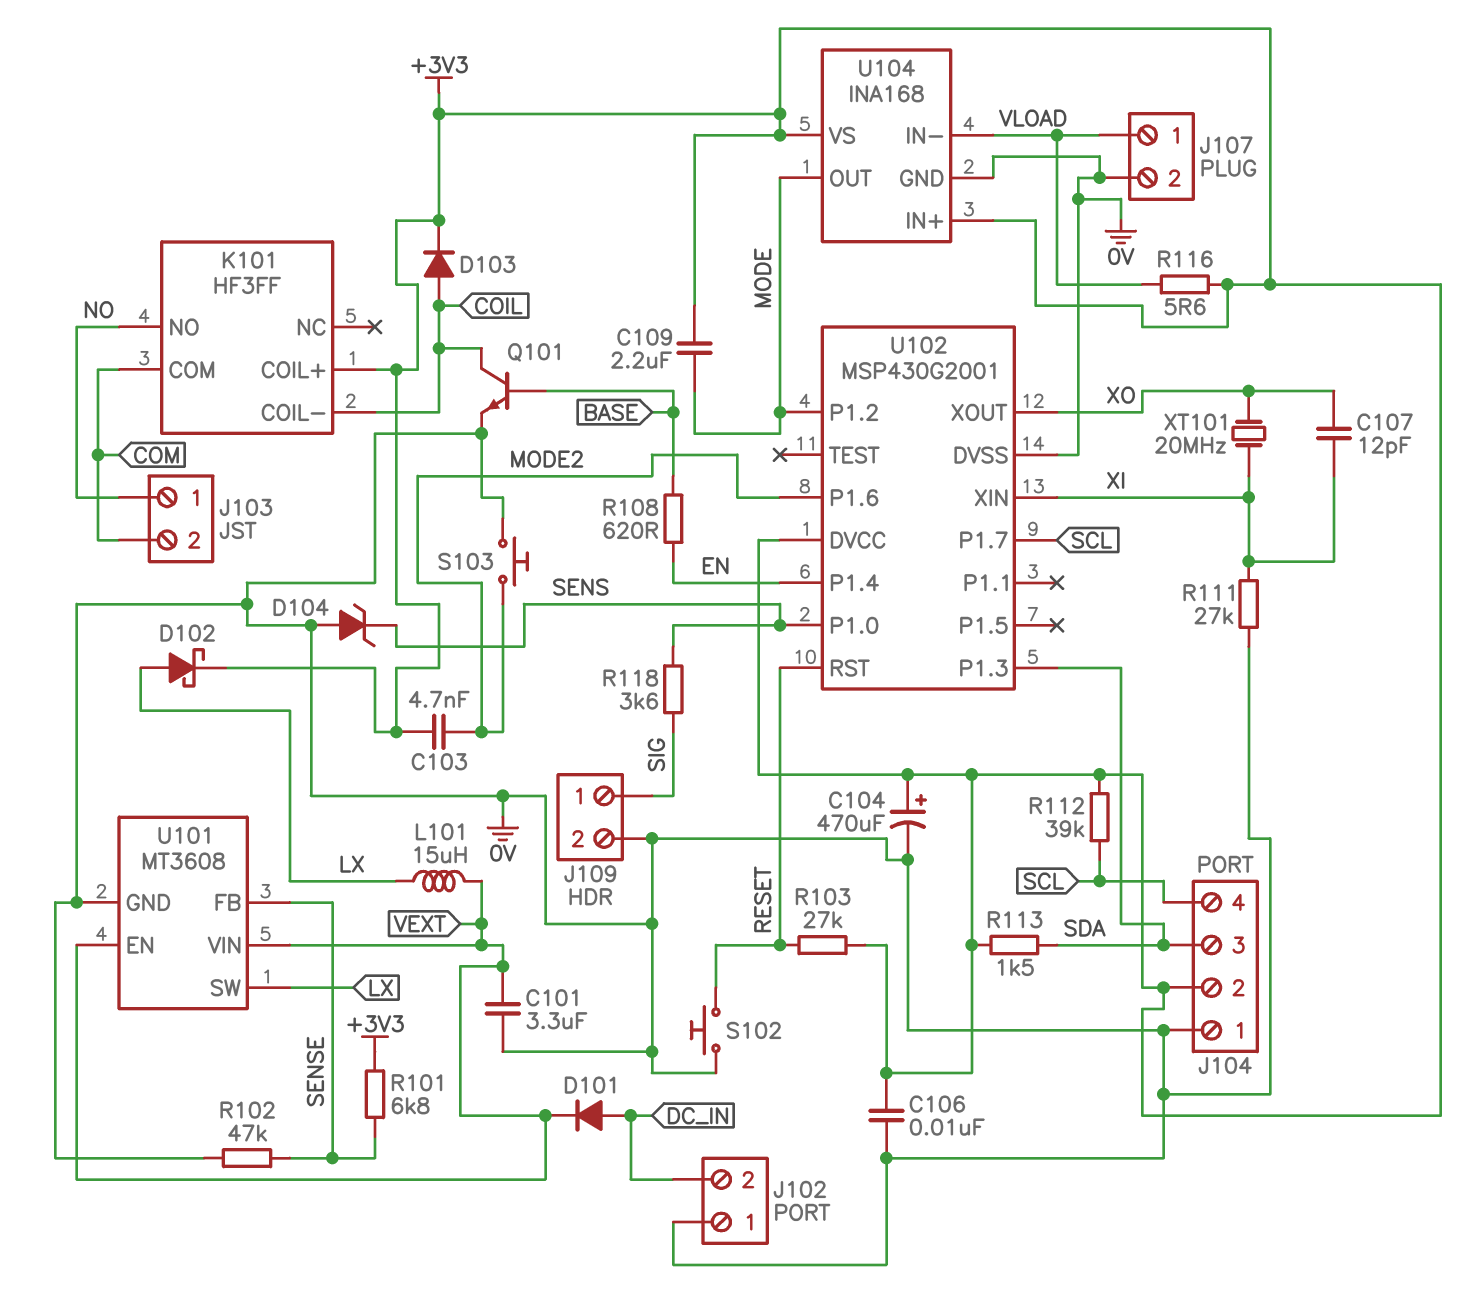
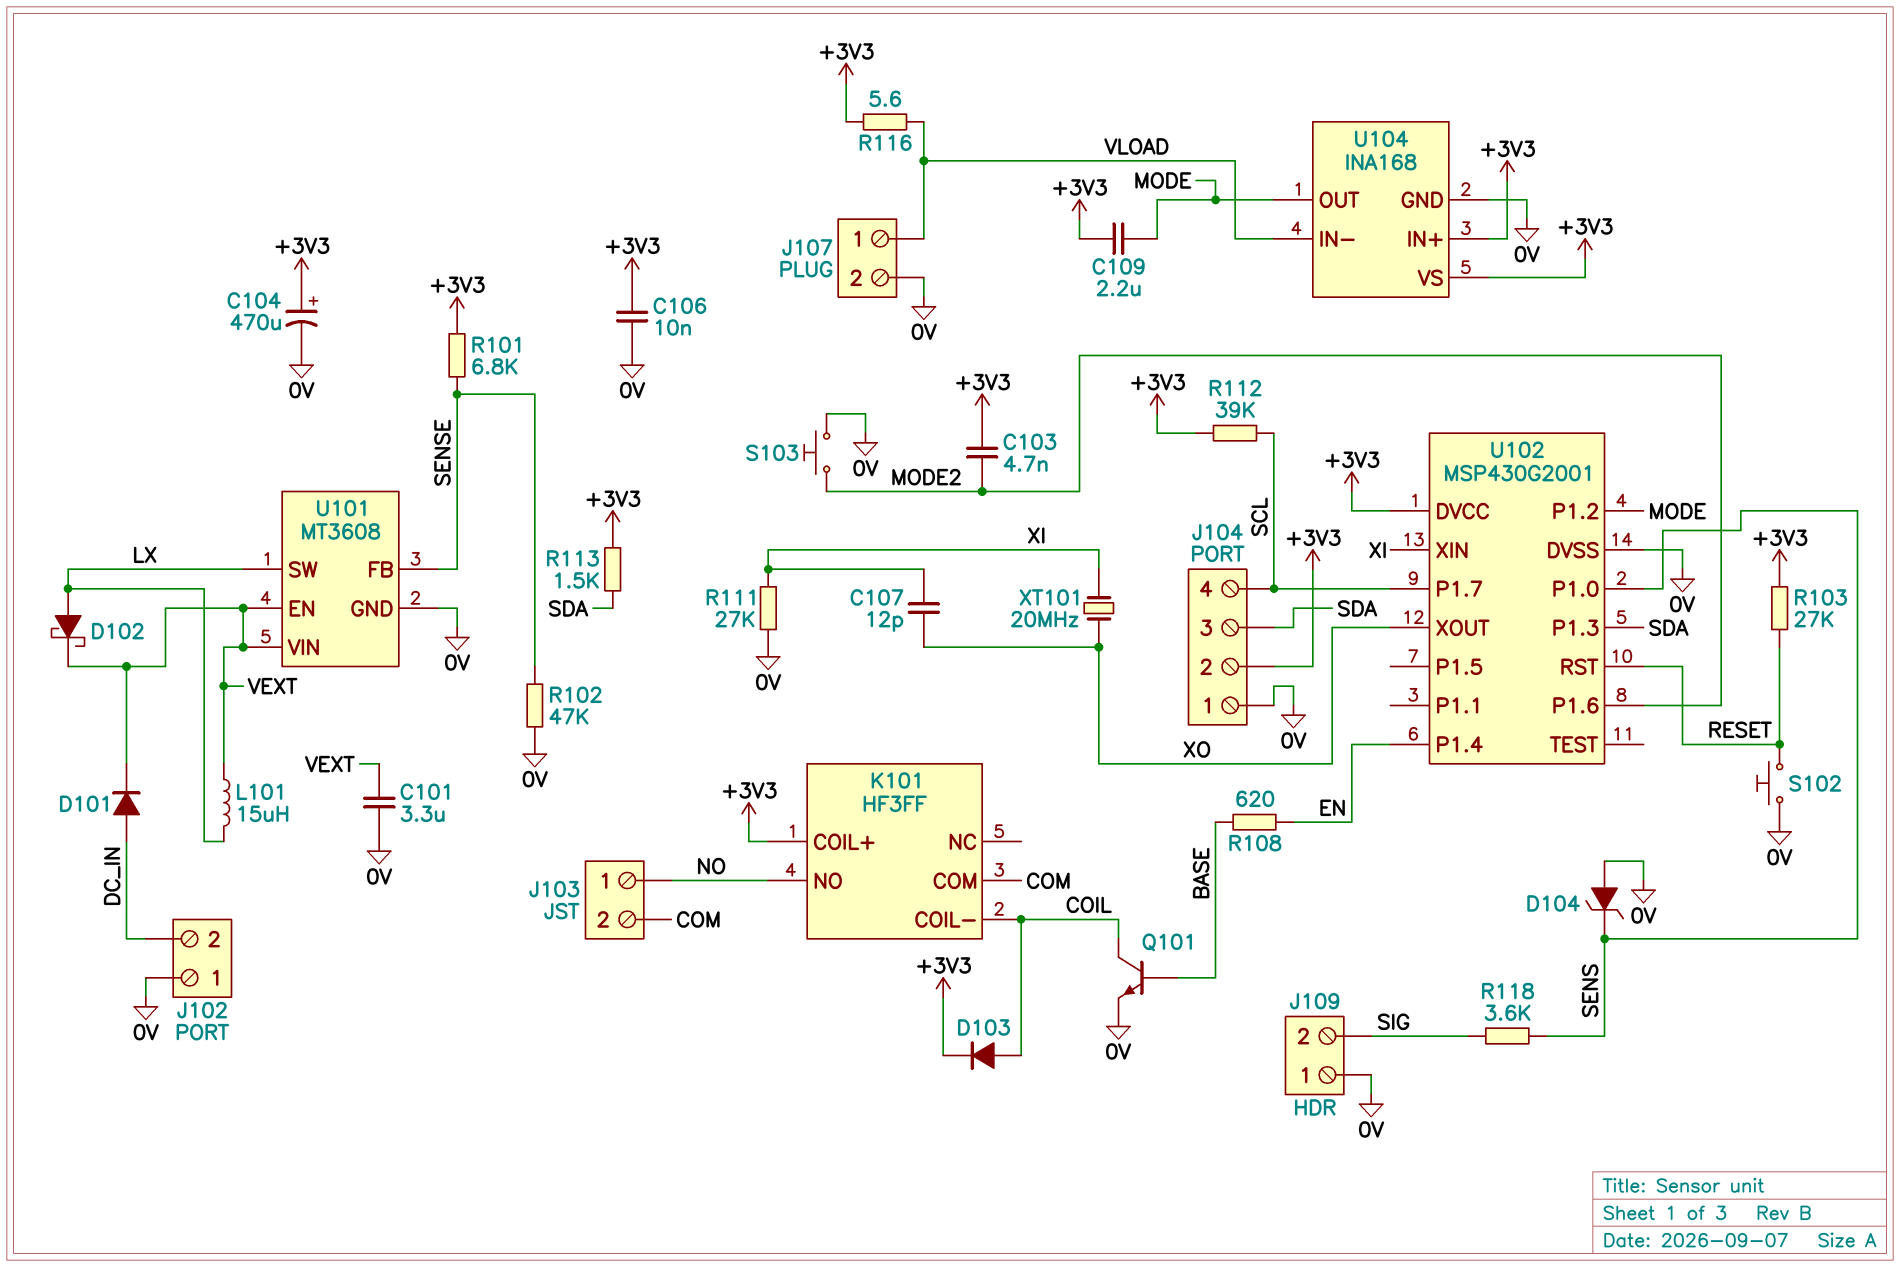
D102: schottky (A LX, K +3V3) -> schottky (A LX, K VEXT)
J109 pin 1: SIG -> 0V
J109 pin 2: 0V -> SIG

